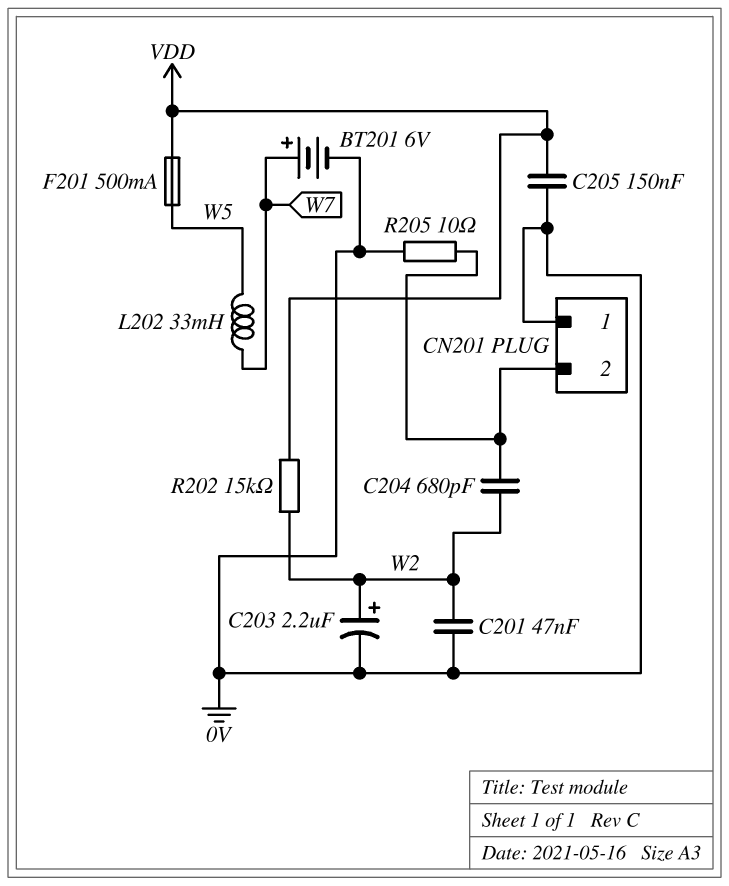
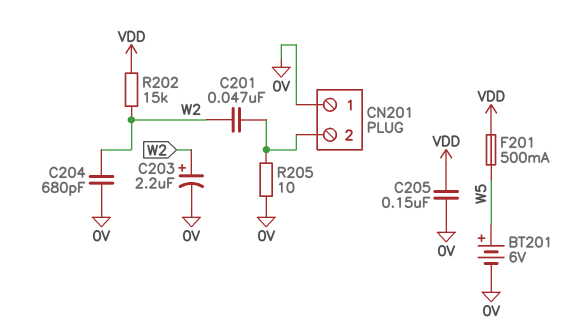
BT201: 6V (plus W7, minus 0V) -> 6V (plus W5, minus 0V)
C201: 47nF (0V, W2) -> 47nF (CN201/2, W2)
C204: 680pF (CN201/2, W2) -> 680pF (0V, W2)
L202: 33mH (W5, W7) -> none

